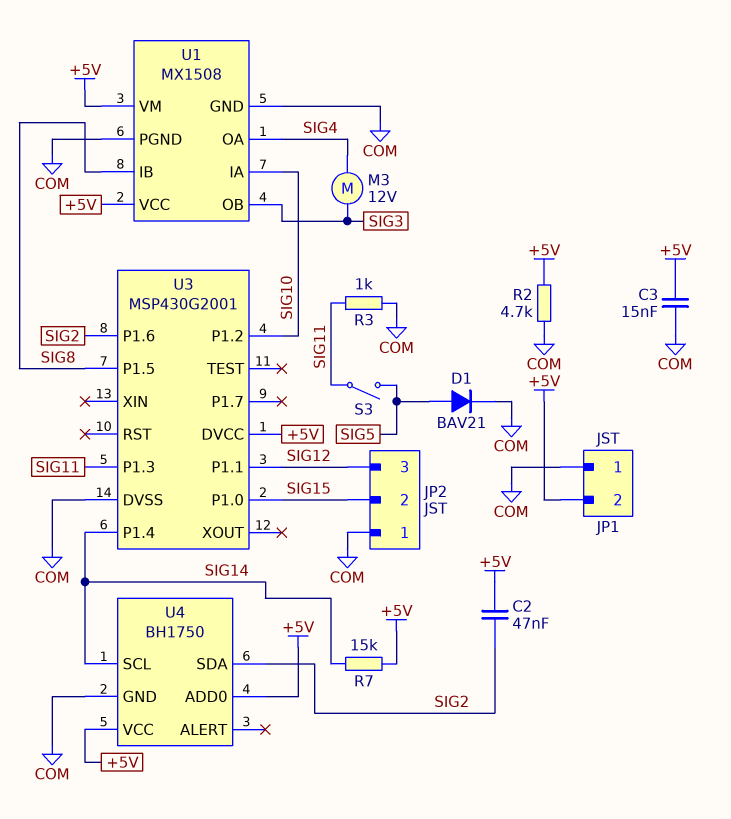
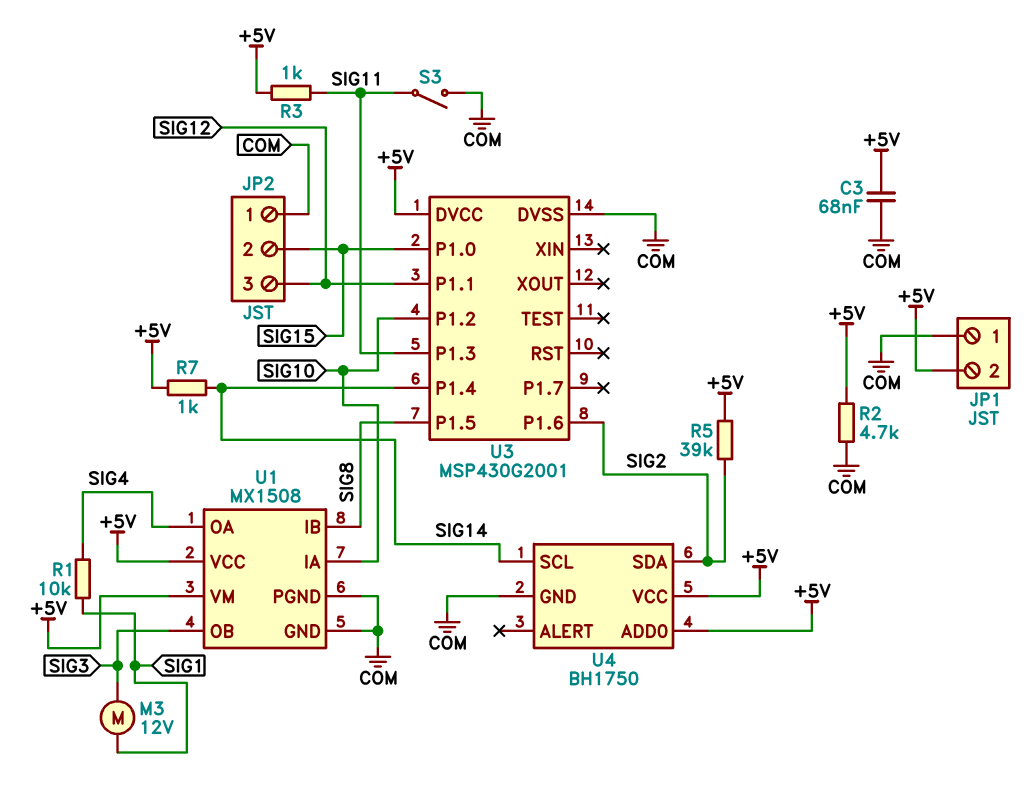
C2: 47nF (+5V, SIG2) -> none
C3: 15nF (+5V, COM) -> 68nF (+5V, COM)
D1: diode BAV21 (A SIG5, K COM) -> none
M3: motor 12V (SIG3, SIG4) -> motor 12V (SIG1, SIG3)
R1: none -> 10k (SIG1, SIG4)
R3: 1k (COM, SIG11) -> 1k (+5V, SIG11)
R5: none -> 39k (+5V, SIG2)
R7: 15k (+5V, SIG14) -> 1k (+5V, SIG14)
S3: switch (SIG5, SIG11) -> switch (COM, SIG11)

